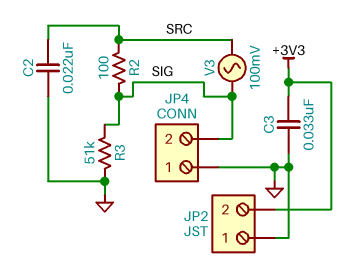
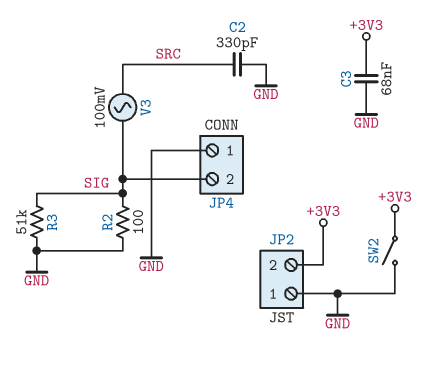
C2: 22nF (GND, SRC) -> 330pF (GND, SRC)
C3: 33nF (+3V3, GND) -> 68nF (+3V3, GND)
R2: 100 (SIG, SRC) -> 100 (GND, SIG)
SW2: none -> switch (+3V3, GND)

